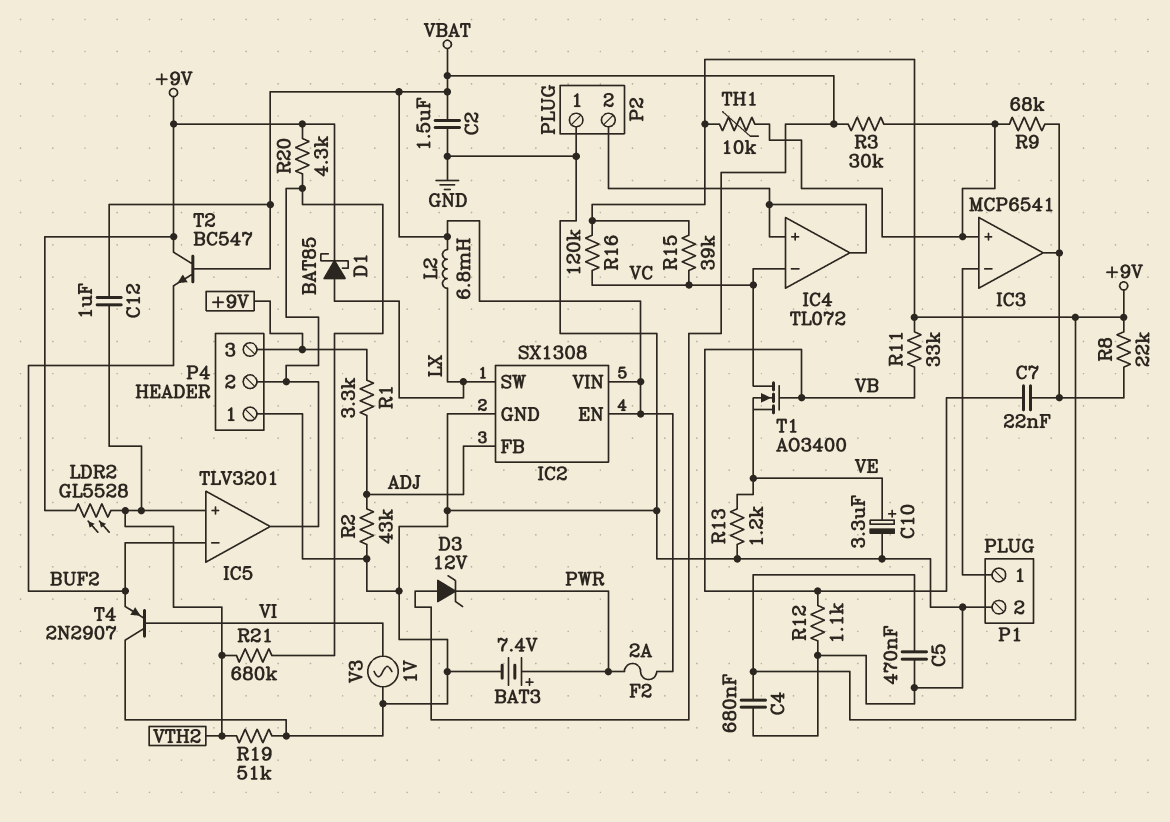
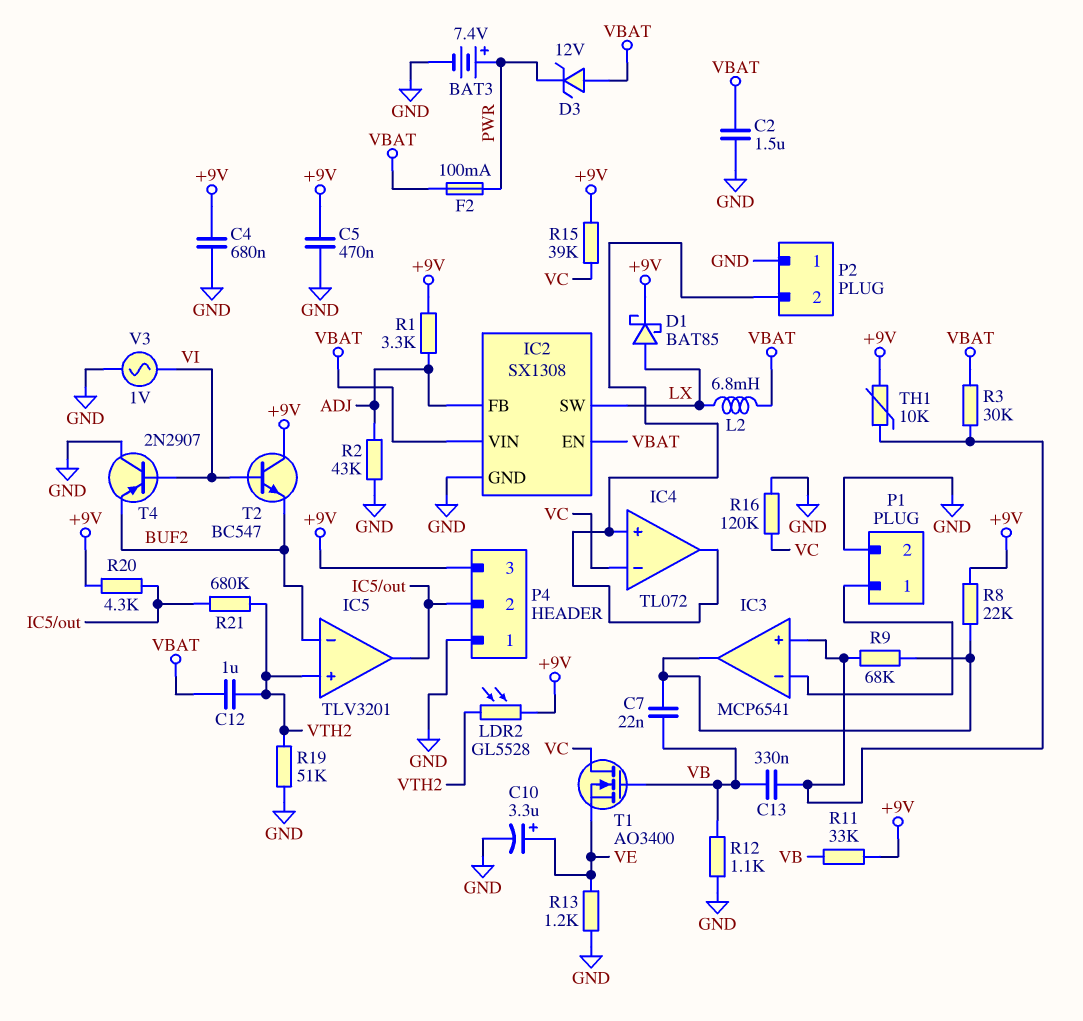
C13: none -> 330nF (IC3/in+, VB)
F2: 2A (PWR, VBAT) -> 100mA (PWR, VBAT)
R16: 120k (+9V, VC) -> 120k (GND, VC)
T2: NPN BC547 (B VBAT, C +9V, E BUF2) -> NPN BC547 (B VI, C +9V, E BUF2)

